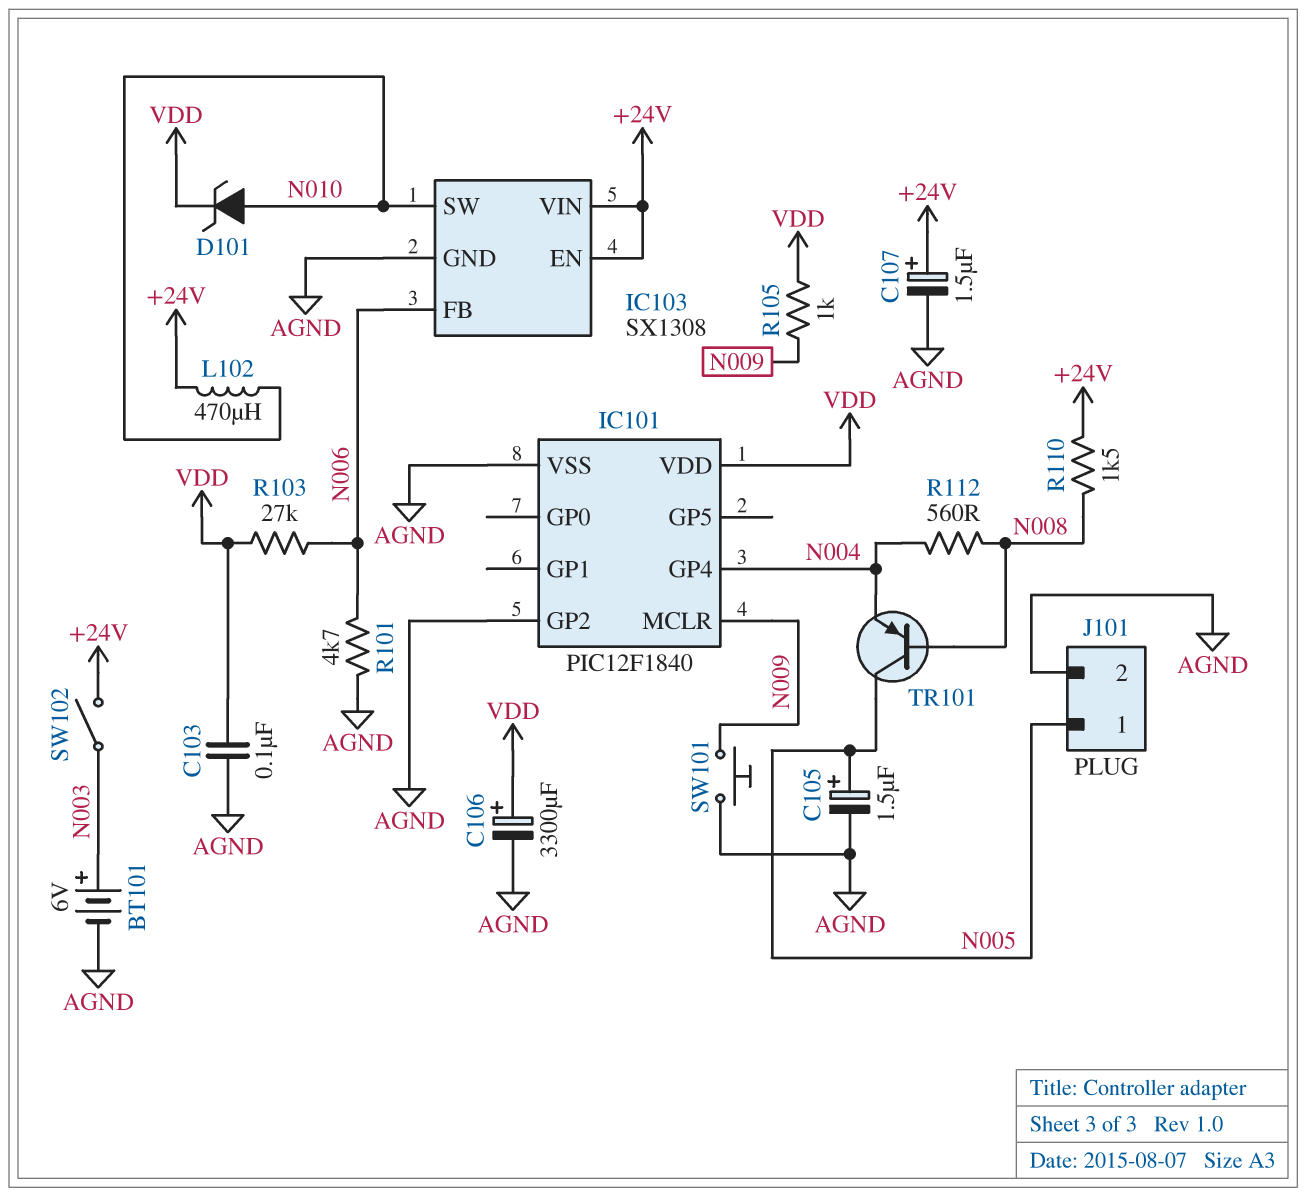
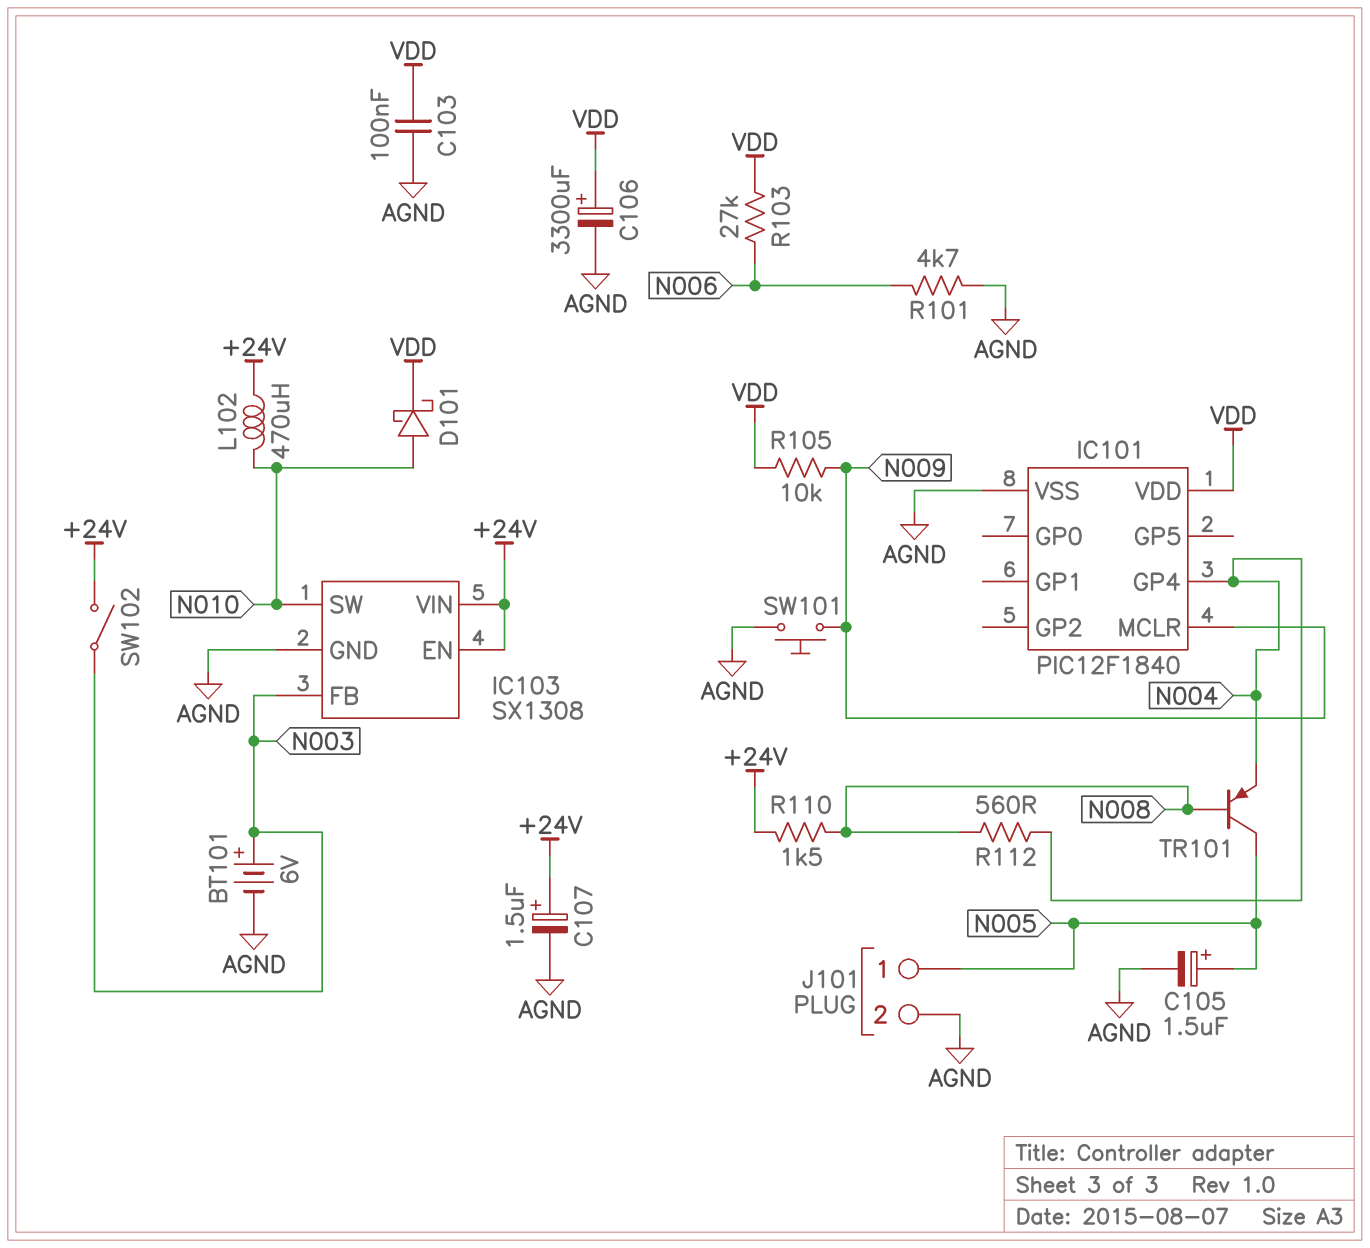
D101: zener (A N010, K VDD) -> schottky (A N010, K VDD)
IC101 pin GP2: AGND -> none
IC103 pin FB: N006 -> N003
R105: 1k (N009, VDD) -> 10k (N009, VDD)

